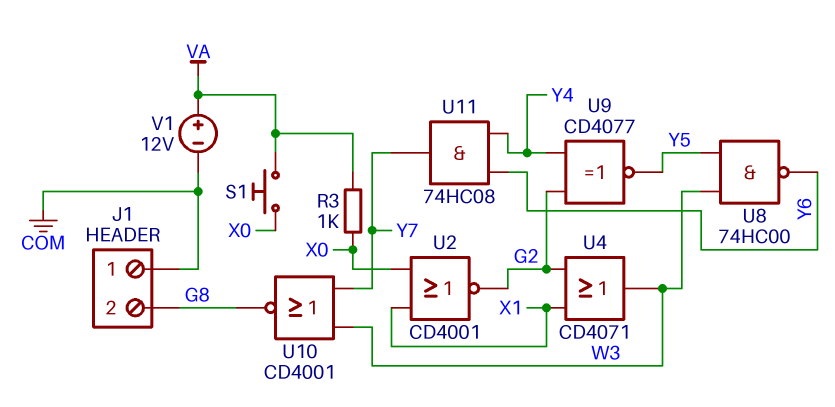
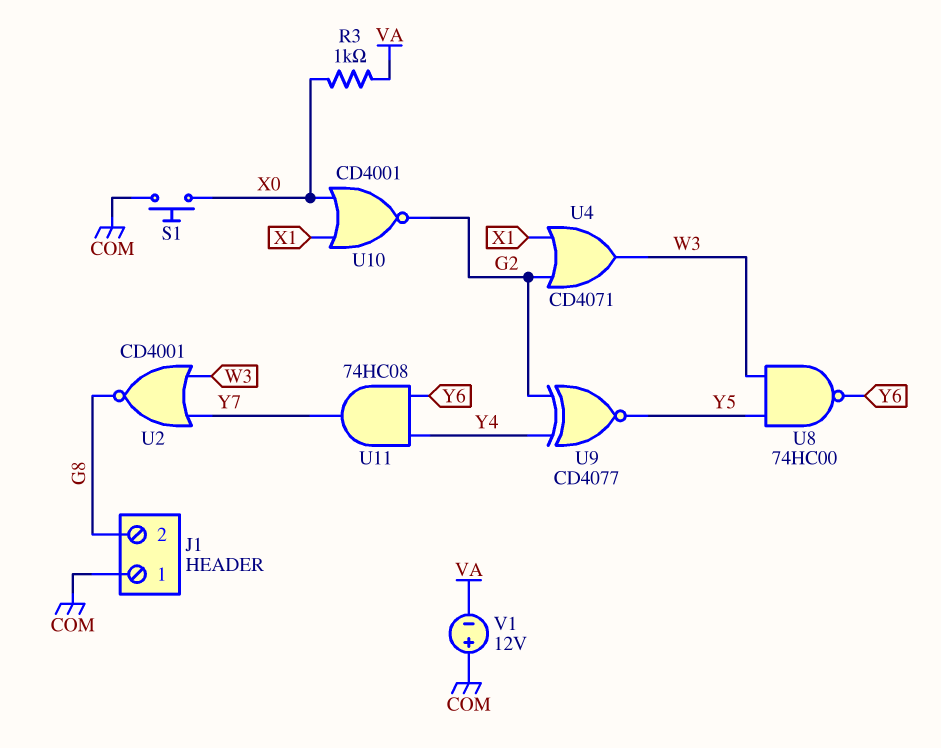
S1: button (VA, X0) -> button (COM, X0)
U2: NOR CD4001 (in X0, in X1, out G2) -> NOR CD4001 (in W3, in Y7, out G8)
U10: NOR CD4001 (in W3, in Y7, out G8) -> NOR CD4001 (in X0, in X1, out G2)
V1: 12V (plus VA, minus COM) -> 12V (plus COM, minus VA)

